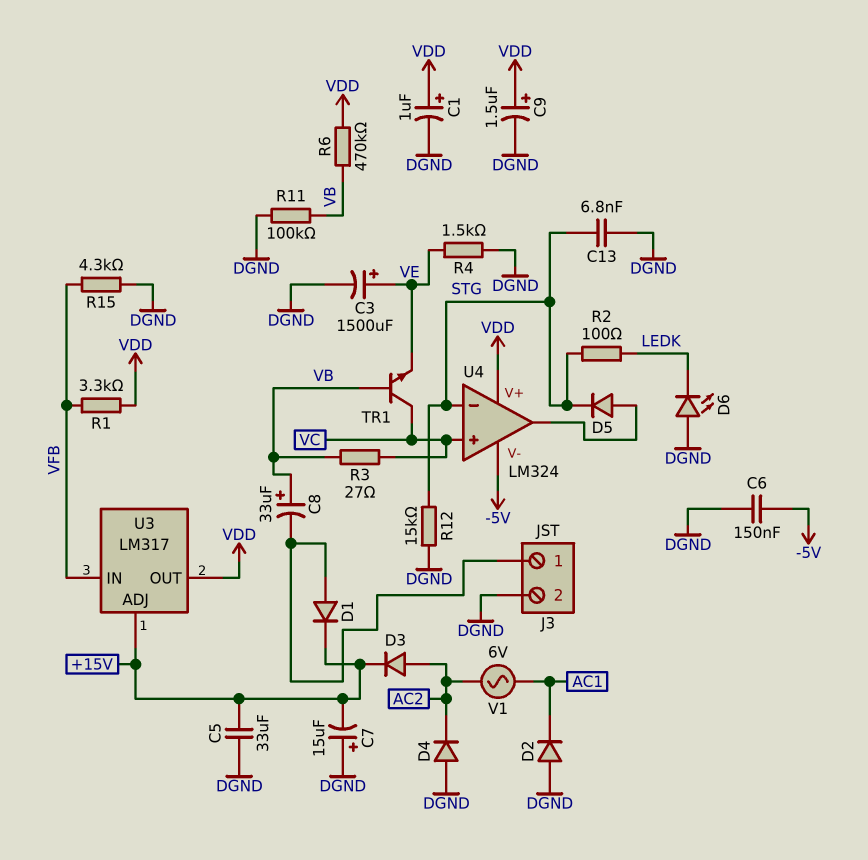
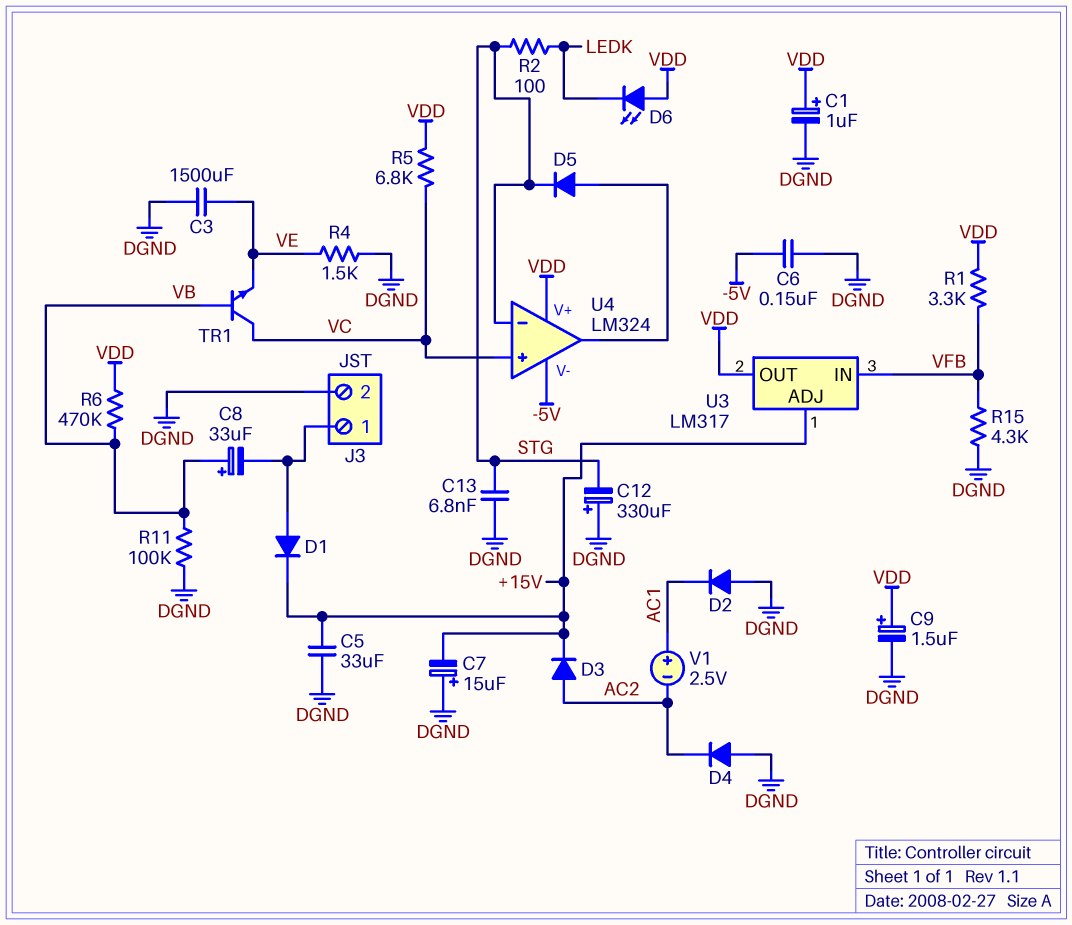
C3: 1500uF (plus VE, minus DGND) -> 1500uF (DGND, VE)
C12: none -> 330uF (plus DGND, minus STG)
D6: LED (A DGND, K LEDK) -> LED (A VDD, K LEDK)
R3: 27 (VB, VC) -> none
R5: none -> 6.8k (VC, VDD)
R12: 15k (DGND, STG) -> none
V1: AC 6V (AC1, AC2) -> 2.5V (plus AC1, minus AC2)

